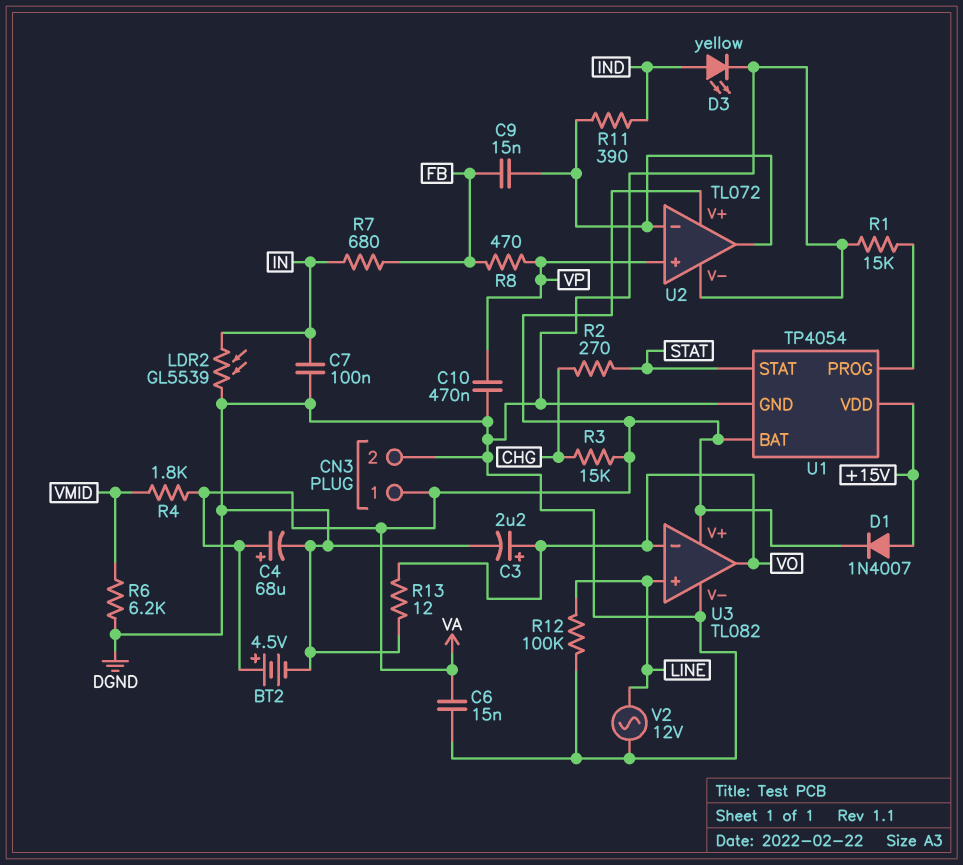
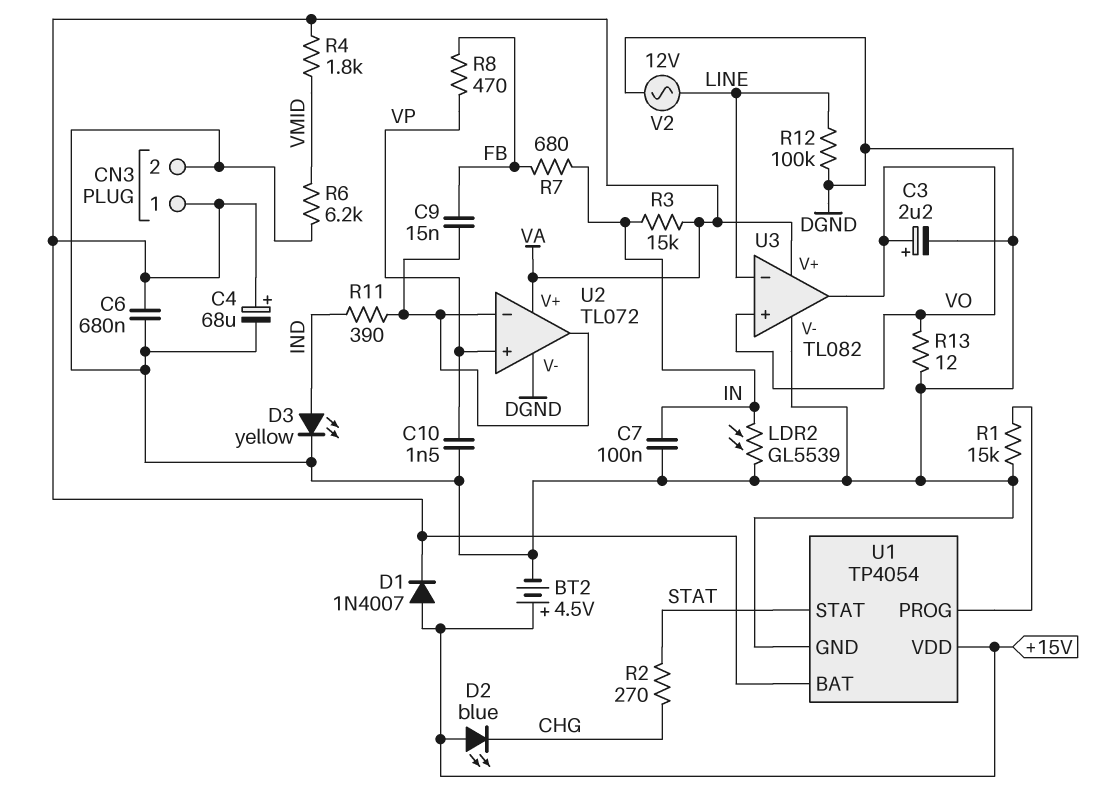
BT2: 4.5V (plus VA, minus DGND) -> 4.5V (plus +15V, minus DGND)
C6: 15nF (DGND, VA) -> 680nF (DGND, VA)
C10: 470nF (DGND, VP) -> 1.5nF (DGND, VP)
D2: none -> LED blue (A +15V, K CHG)
R3: 15k (CHG, VA) -> 15k (IN, VA)
U3 pin in+: LINE -> VO
U3 pin in-: VO -> LINE

